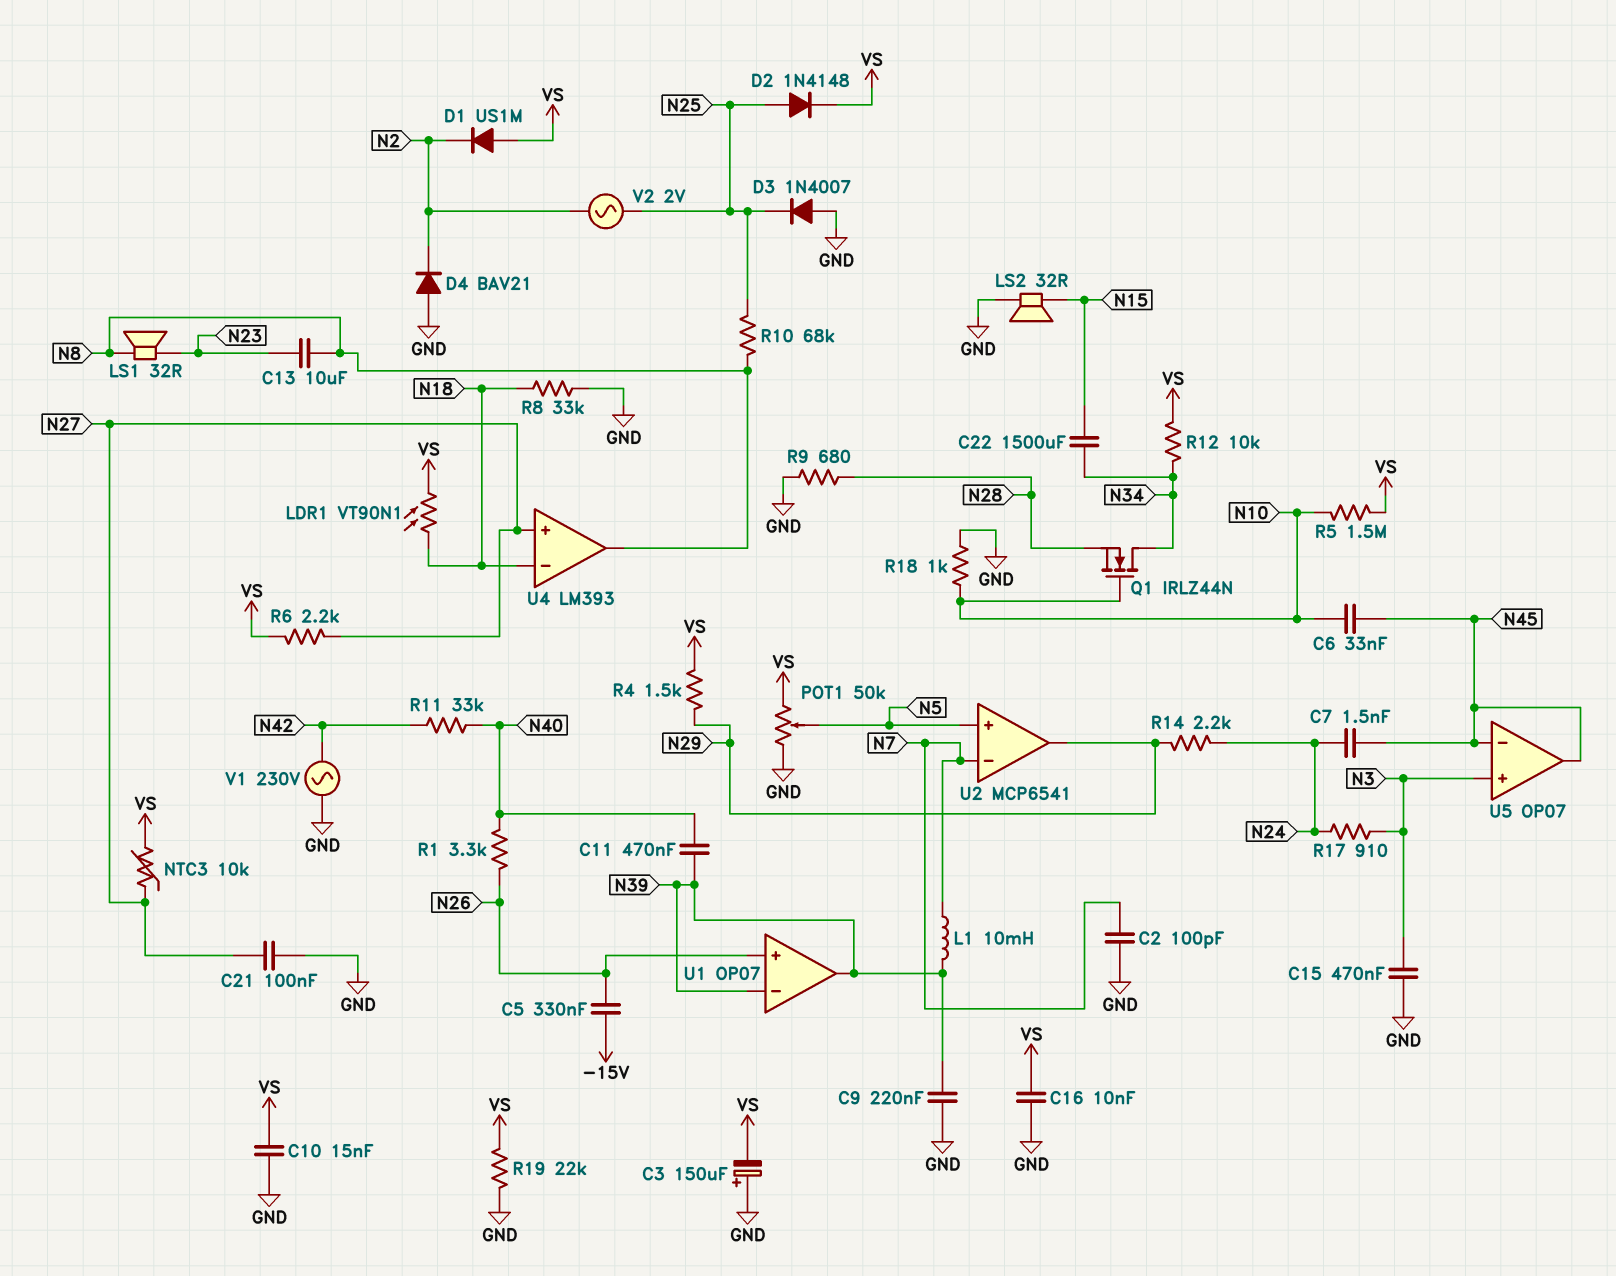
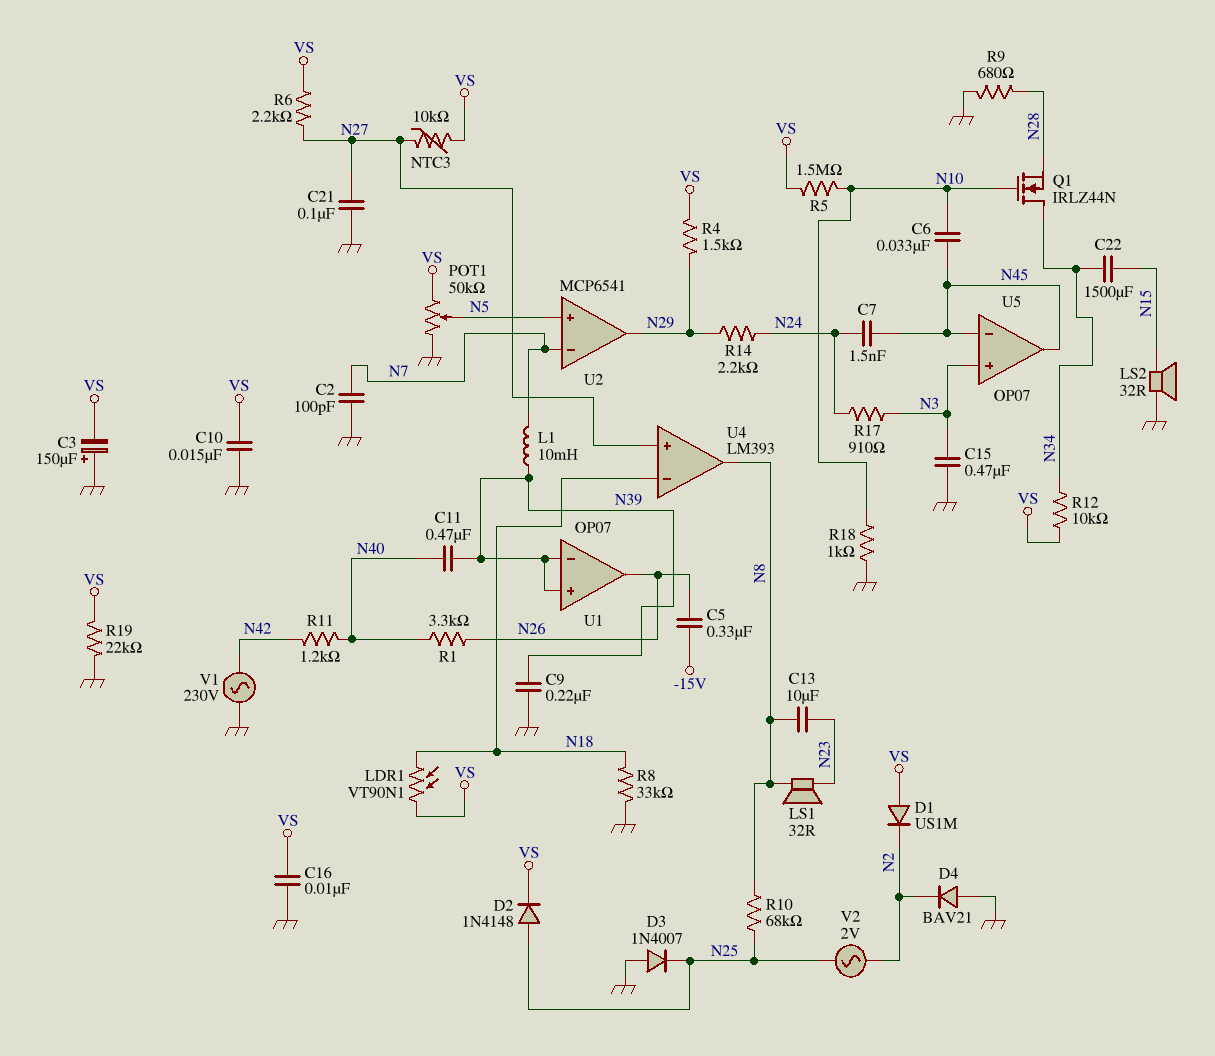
R11: 33k (N40, N42) -> 1.2k (N40, N42)
U1 pin in+: N26 -> N39
U1 pin out: N39 -> N26

